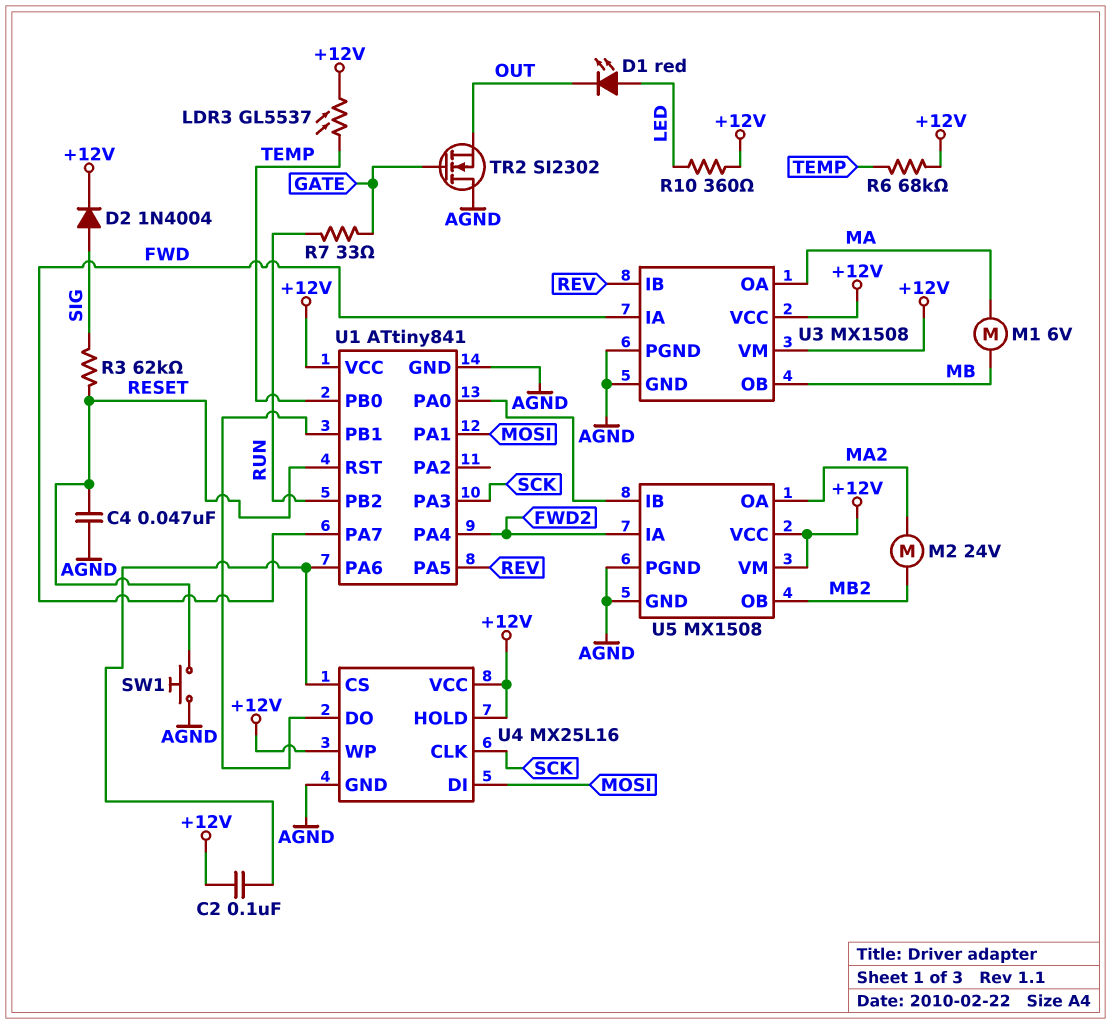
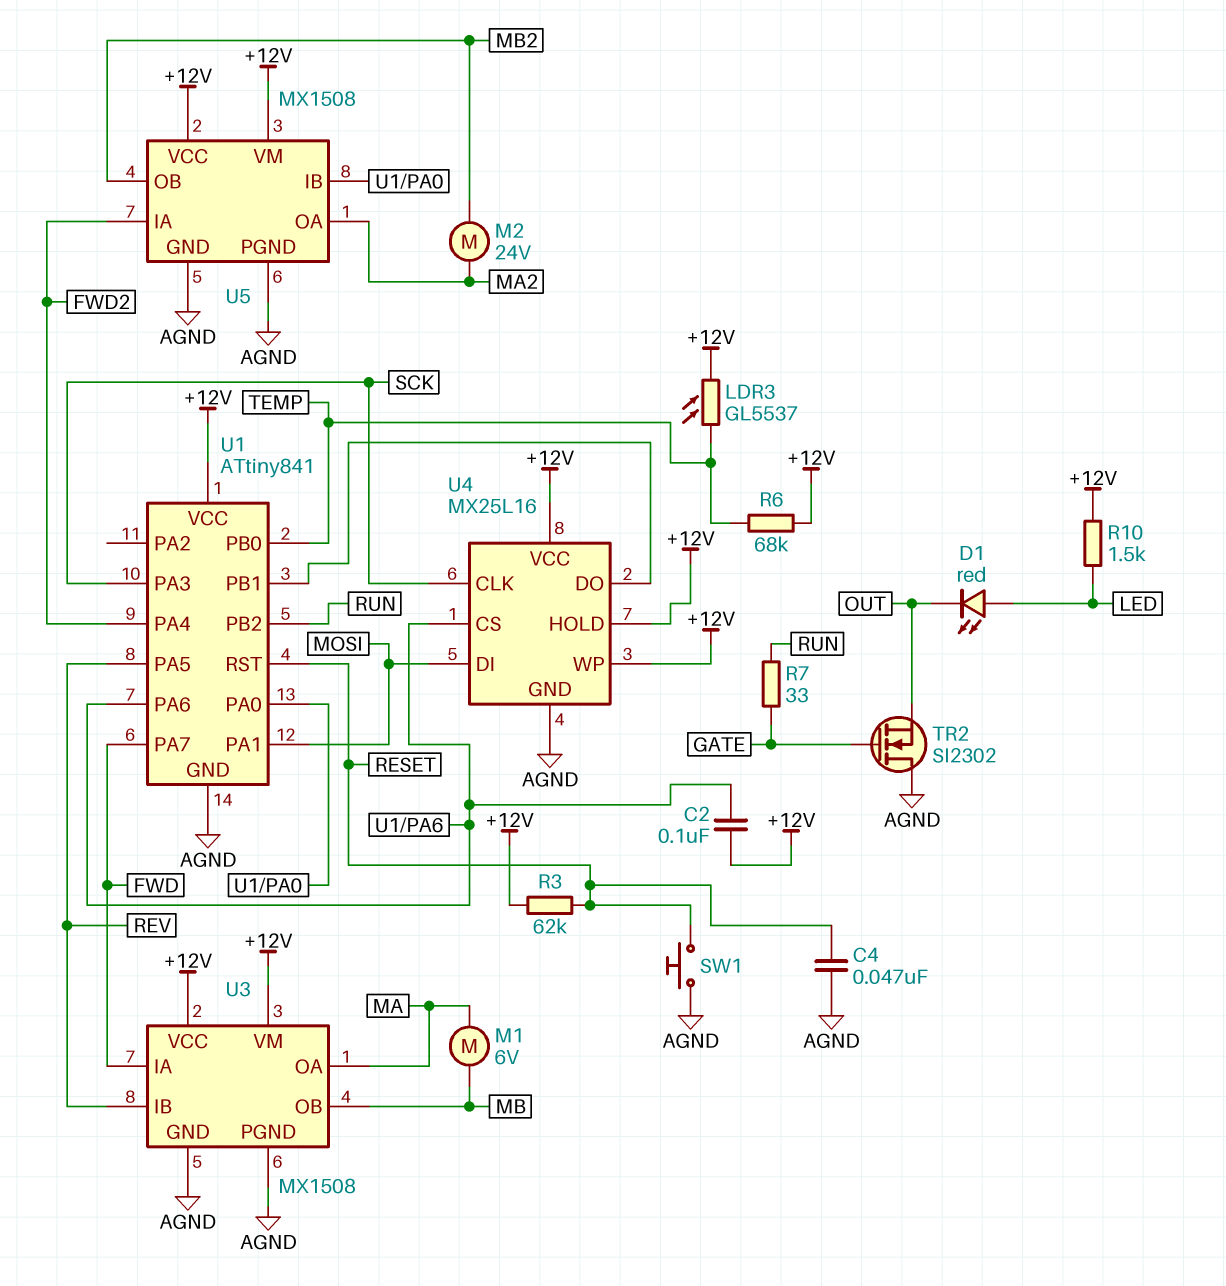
D2: diode 1N4004 (A SIG, K +12V) -> none
R3: 62k (RESET, SIG) -> 62k (+12V, RESET)
R10: 360 (+12V, LED) -> 1.5k (+12V, LED)

